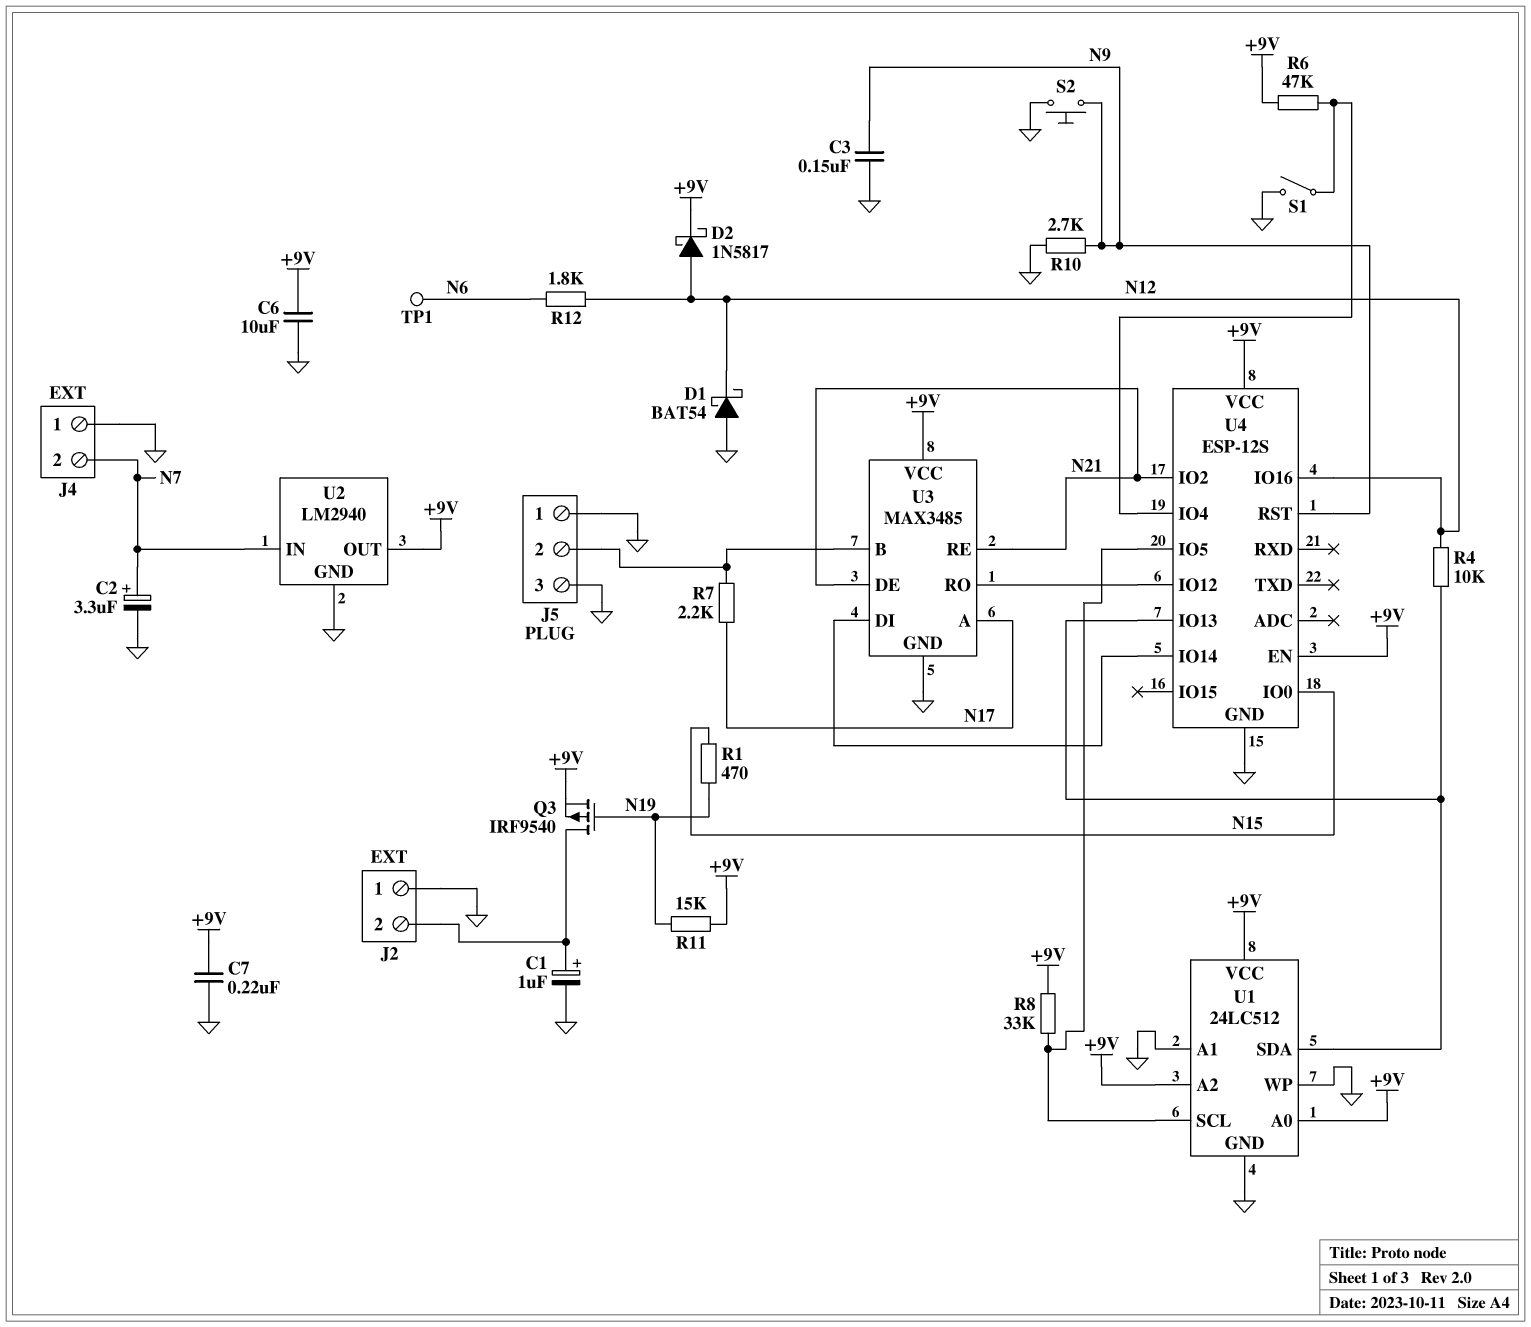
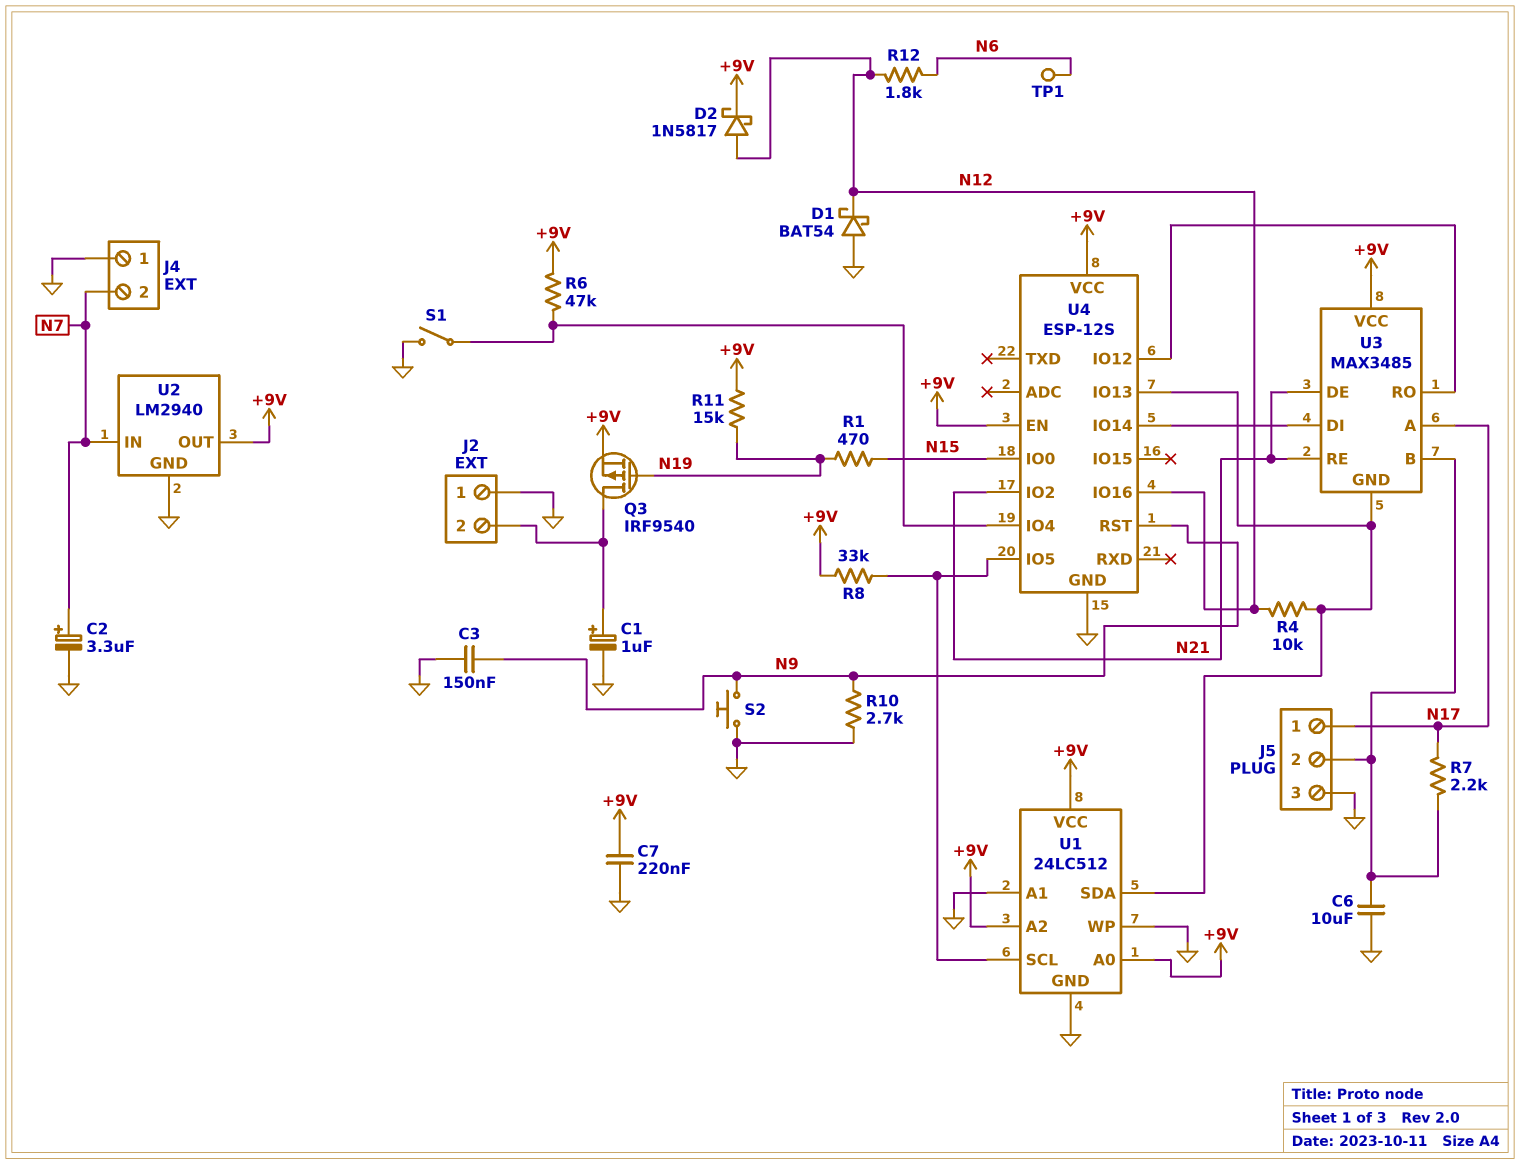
C6: 10uF (+9V, GND) -> 10uF (GND, J5/2)
J5 pin 1: GND -> N17
U3 pin GND: GND -> U1/SDA

